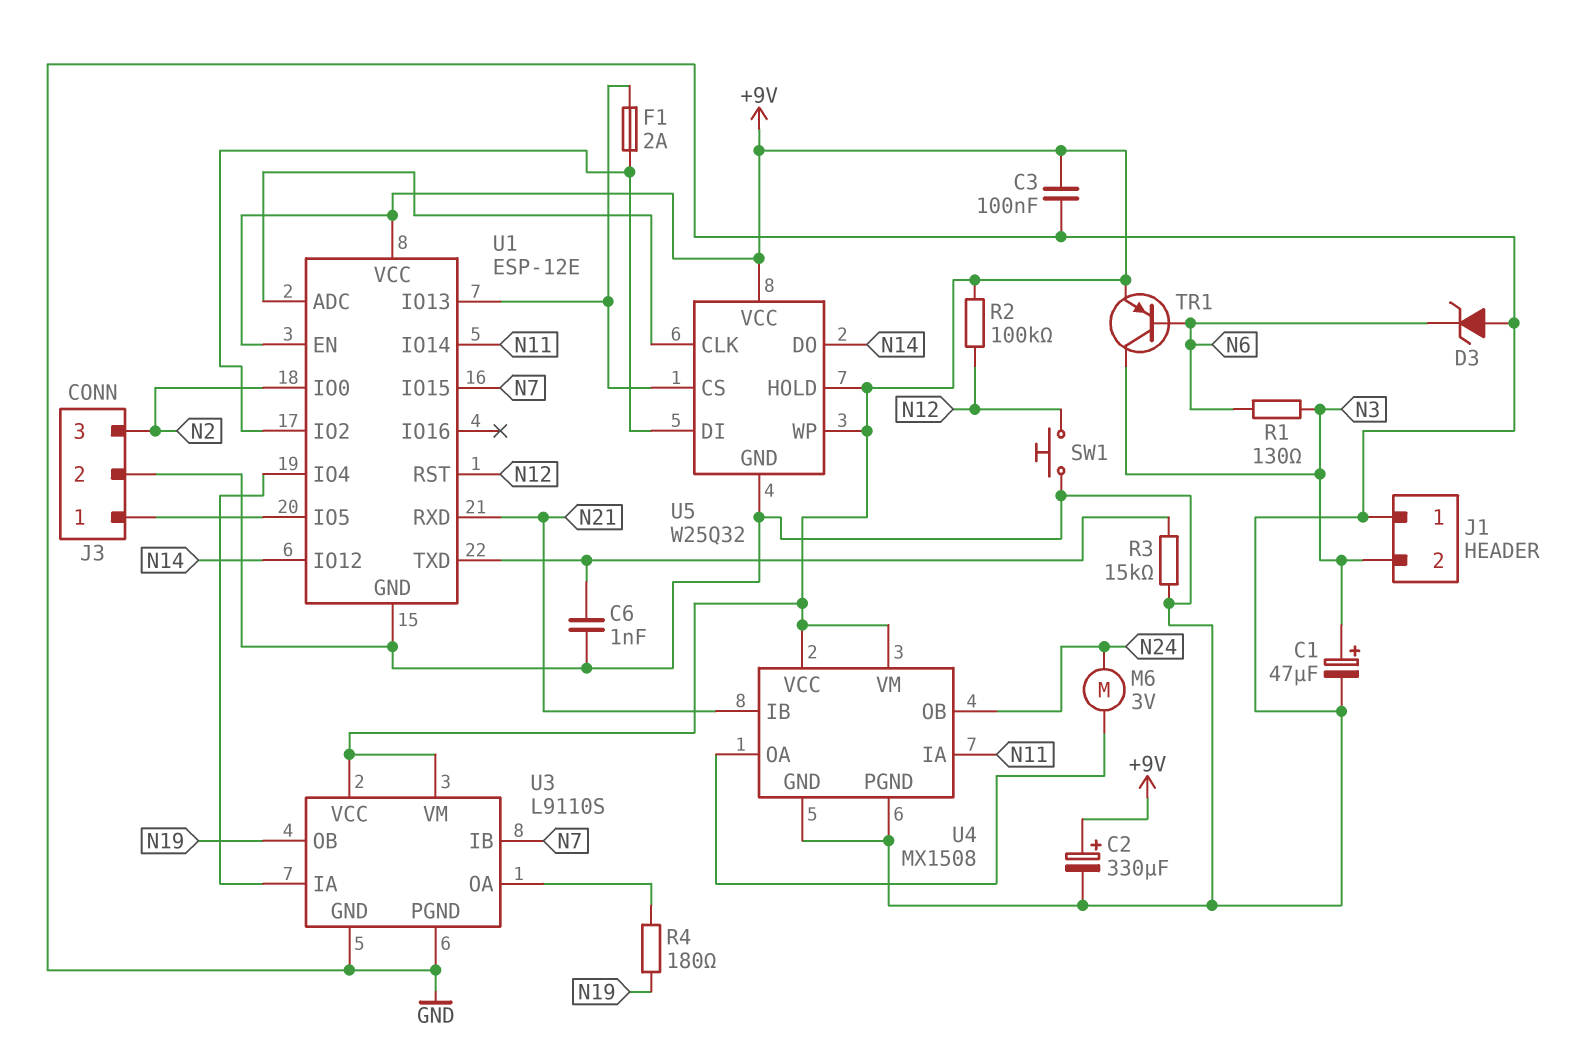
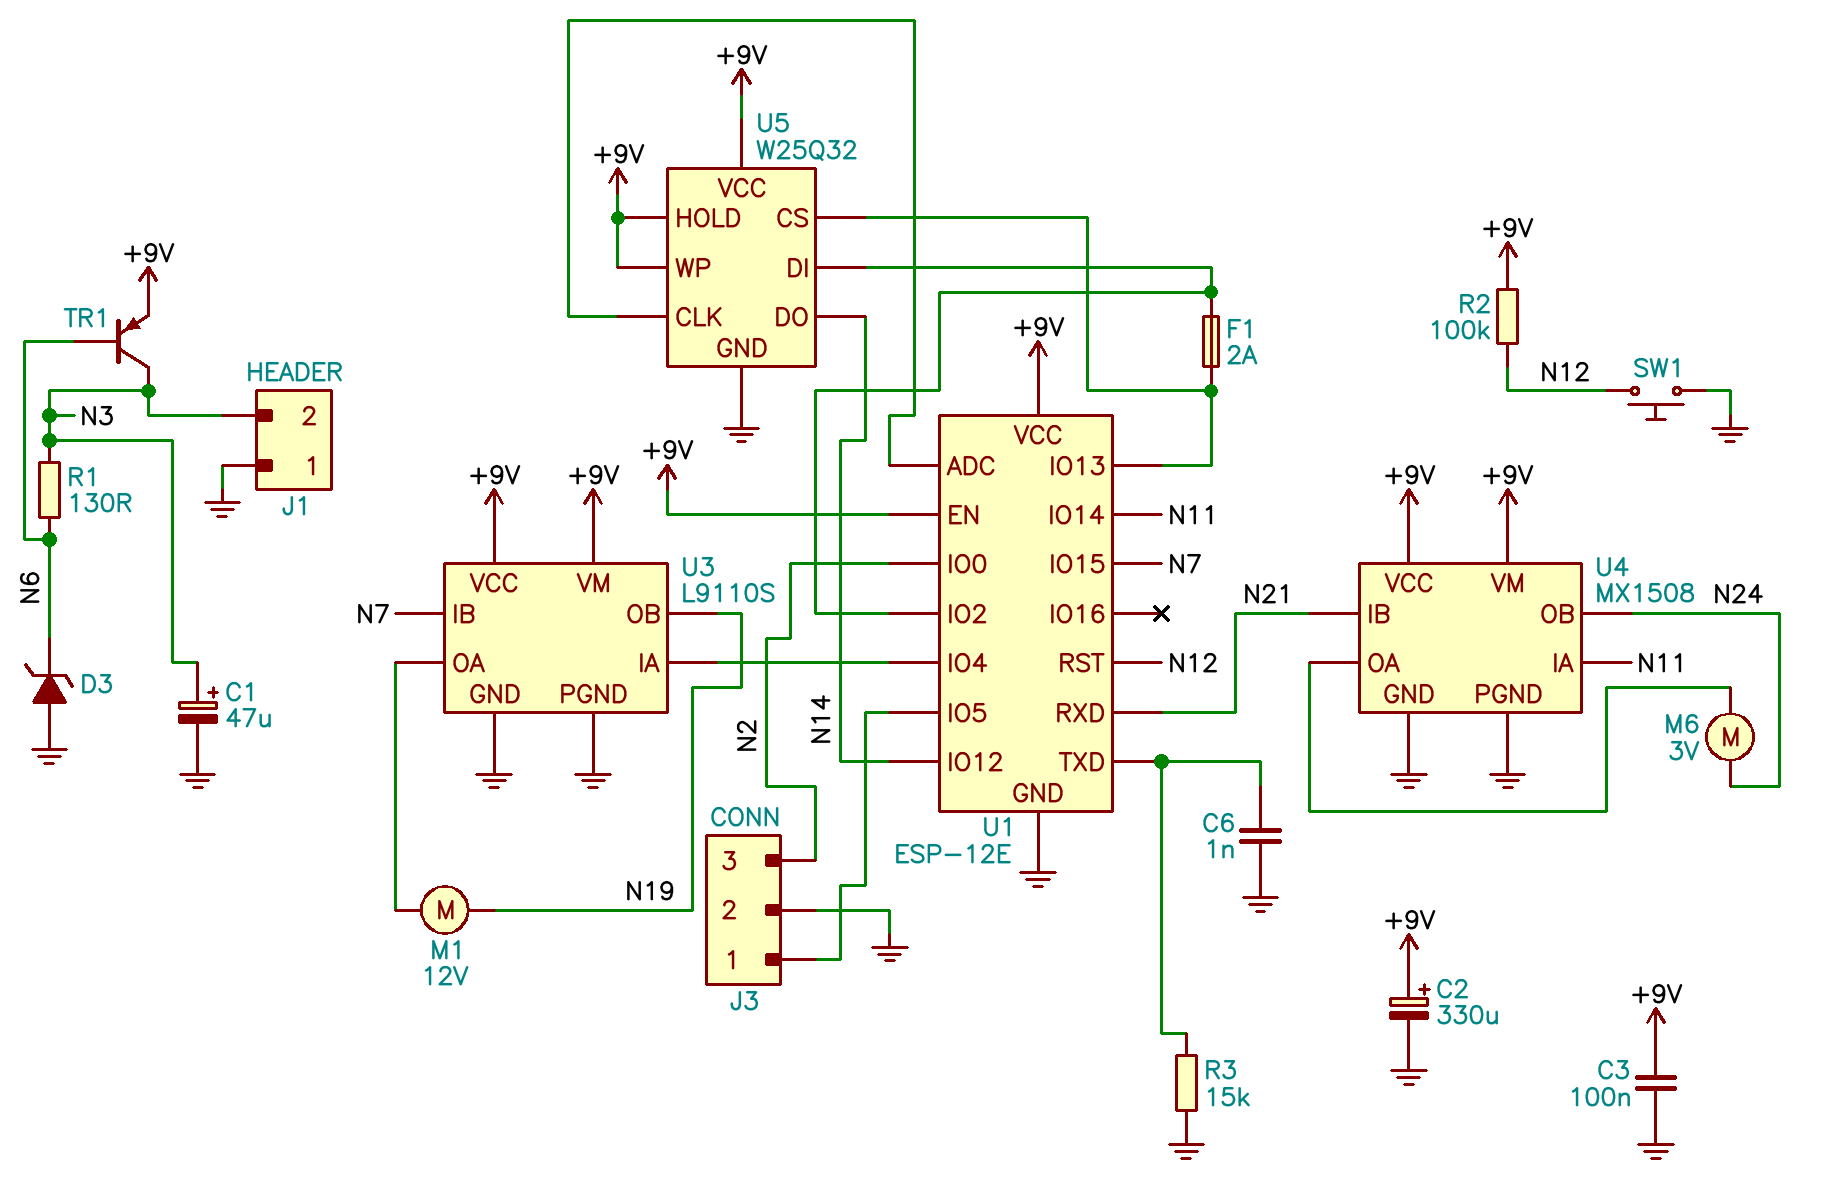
M1: none -> motor 12V (N19, U3/OA)
R4: 180 (N19, U3/OA) -> none

